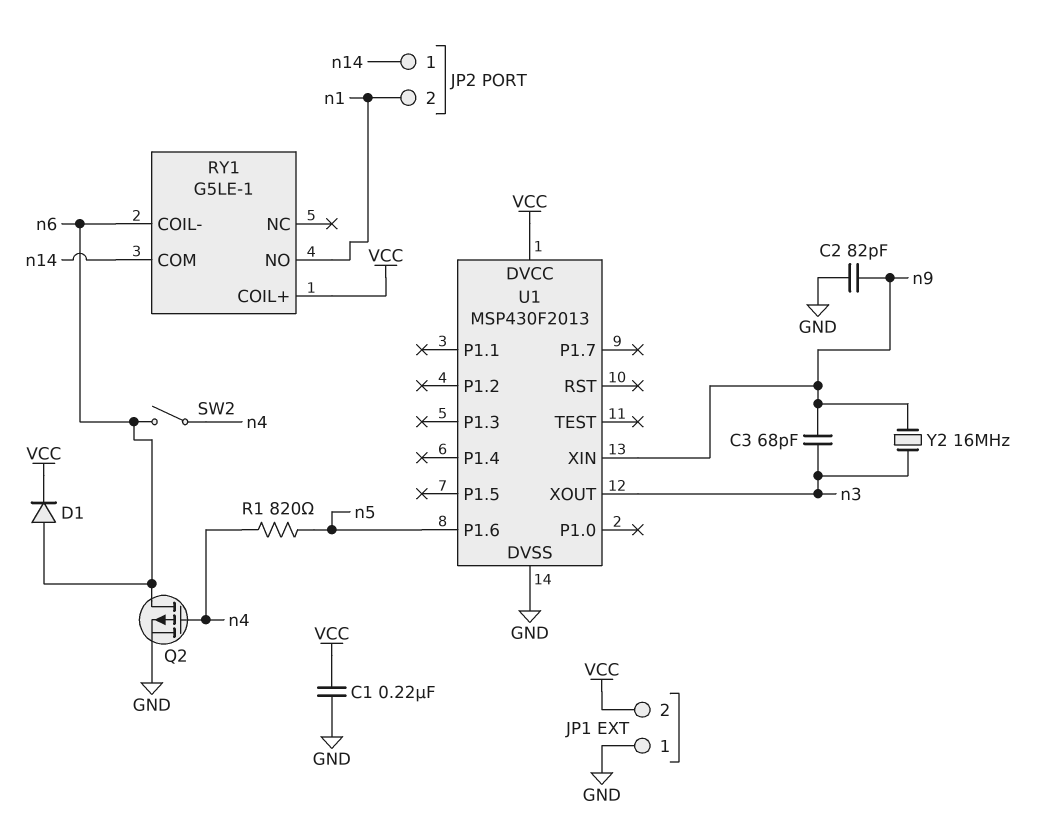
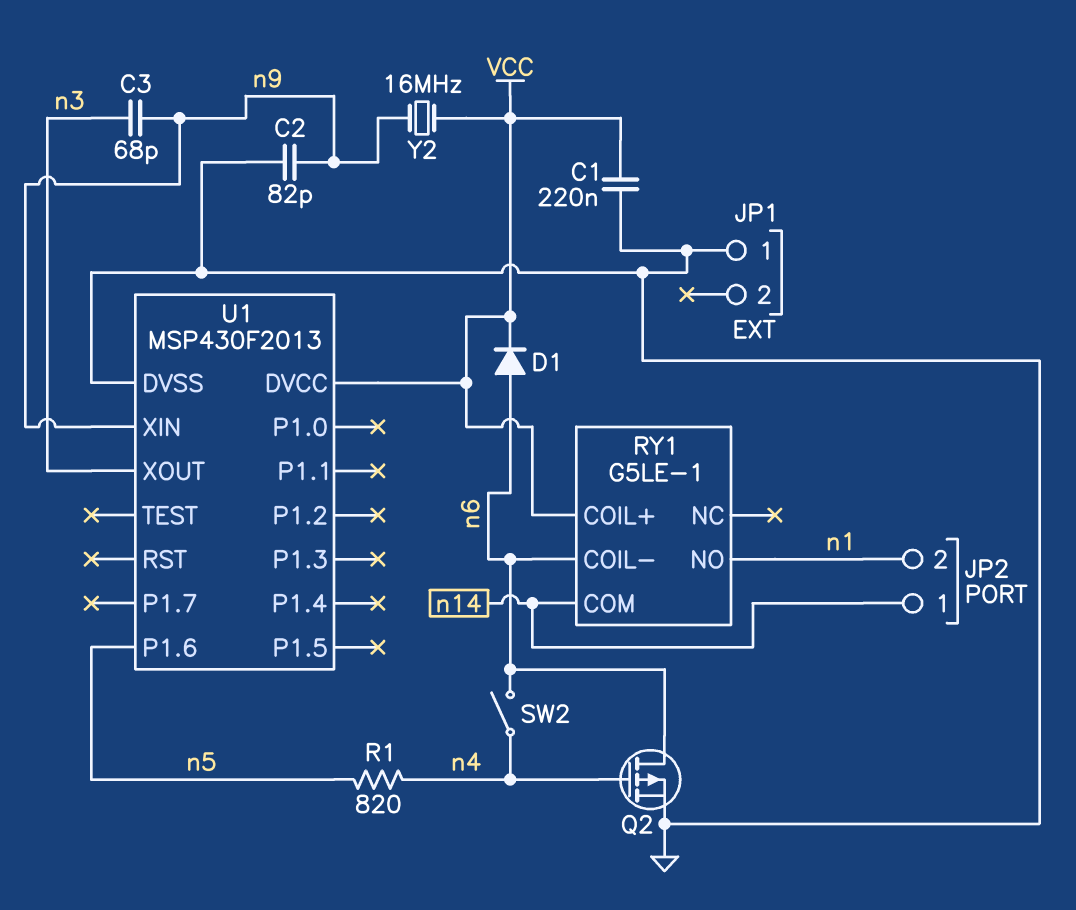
JP1 pin 2: VCC -> none
Y2: 16MHz (n3, n9) -> 16MHz (VCC, n9)

